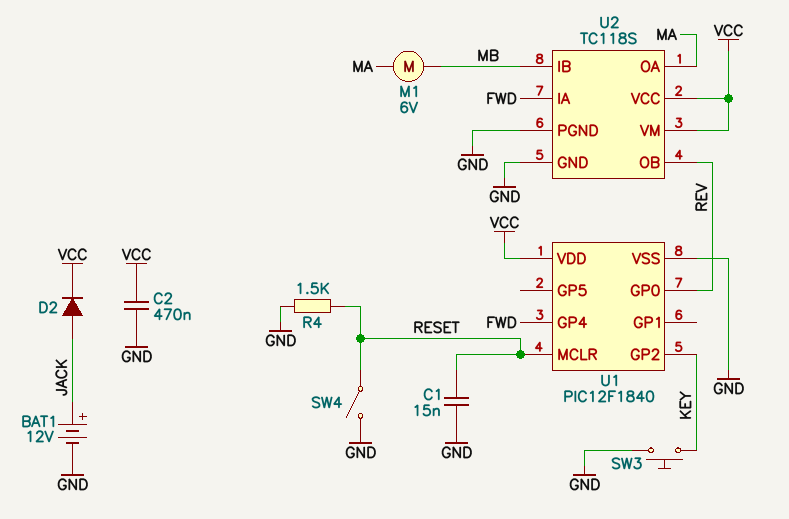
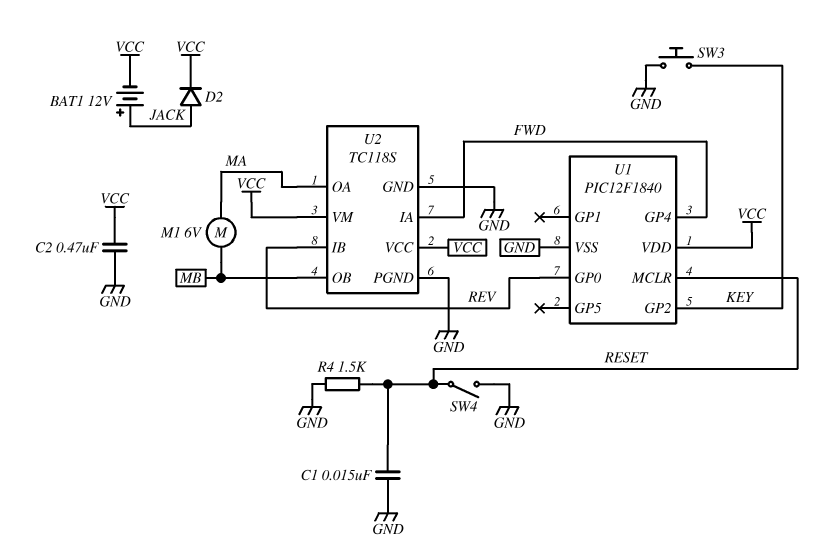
BAT1: 12V (plus JACK, minus GND) -> 12V (plus JACK, minus VCC)
U2 pin IB: MB -> REV
U2 pin OB: REV -> MB

